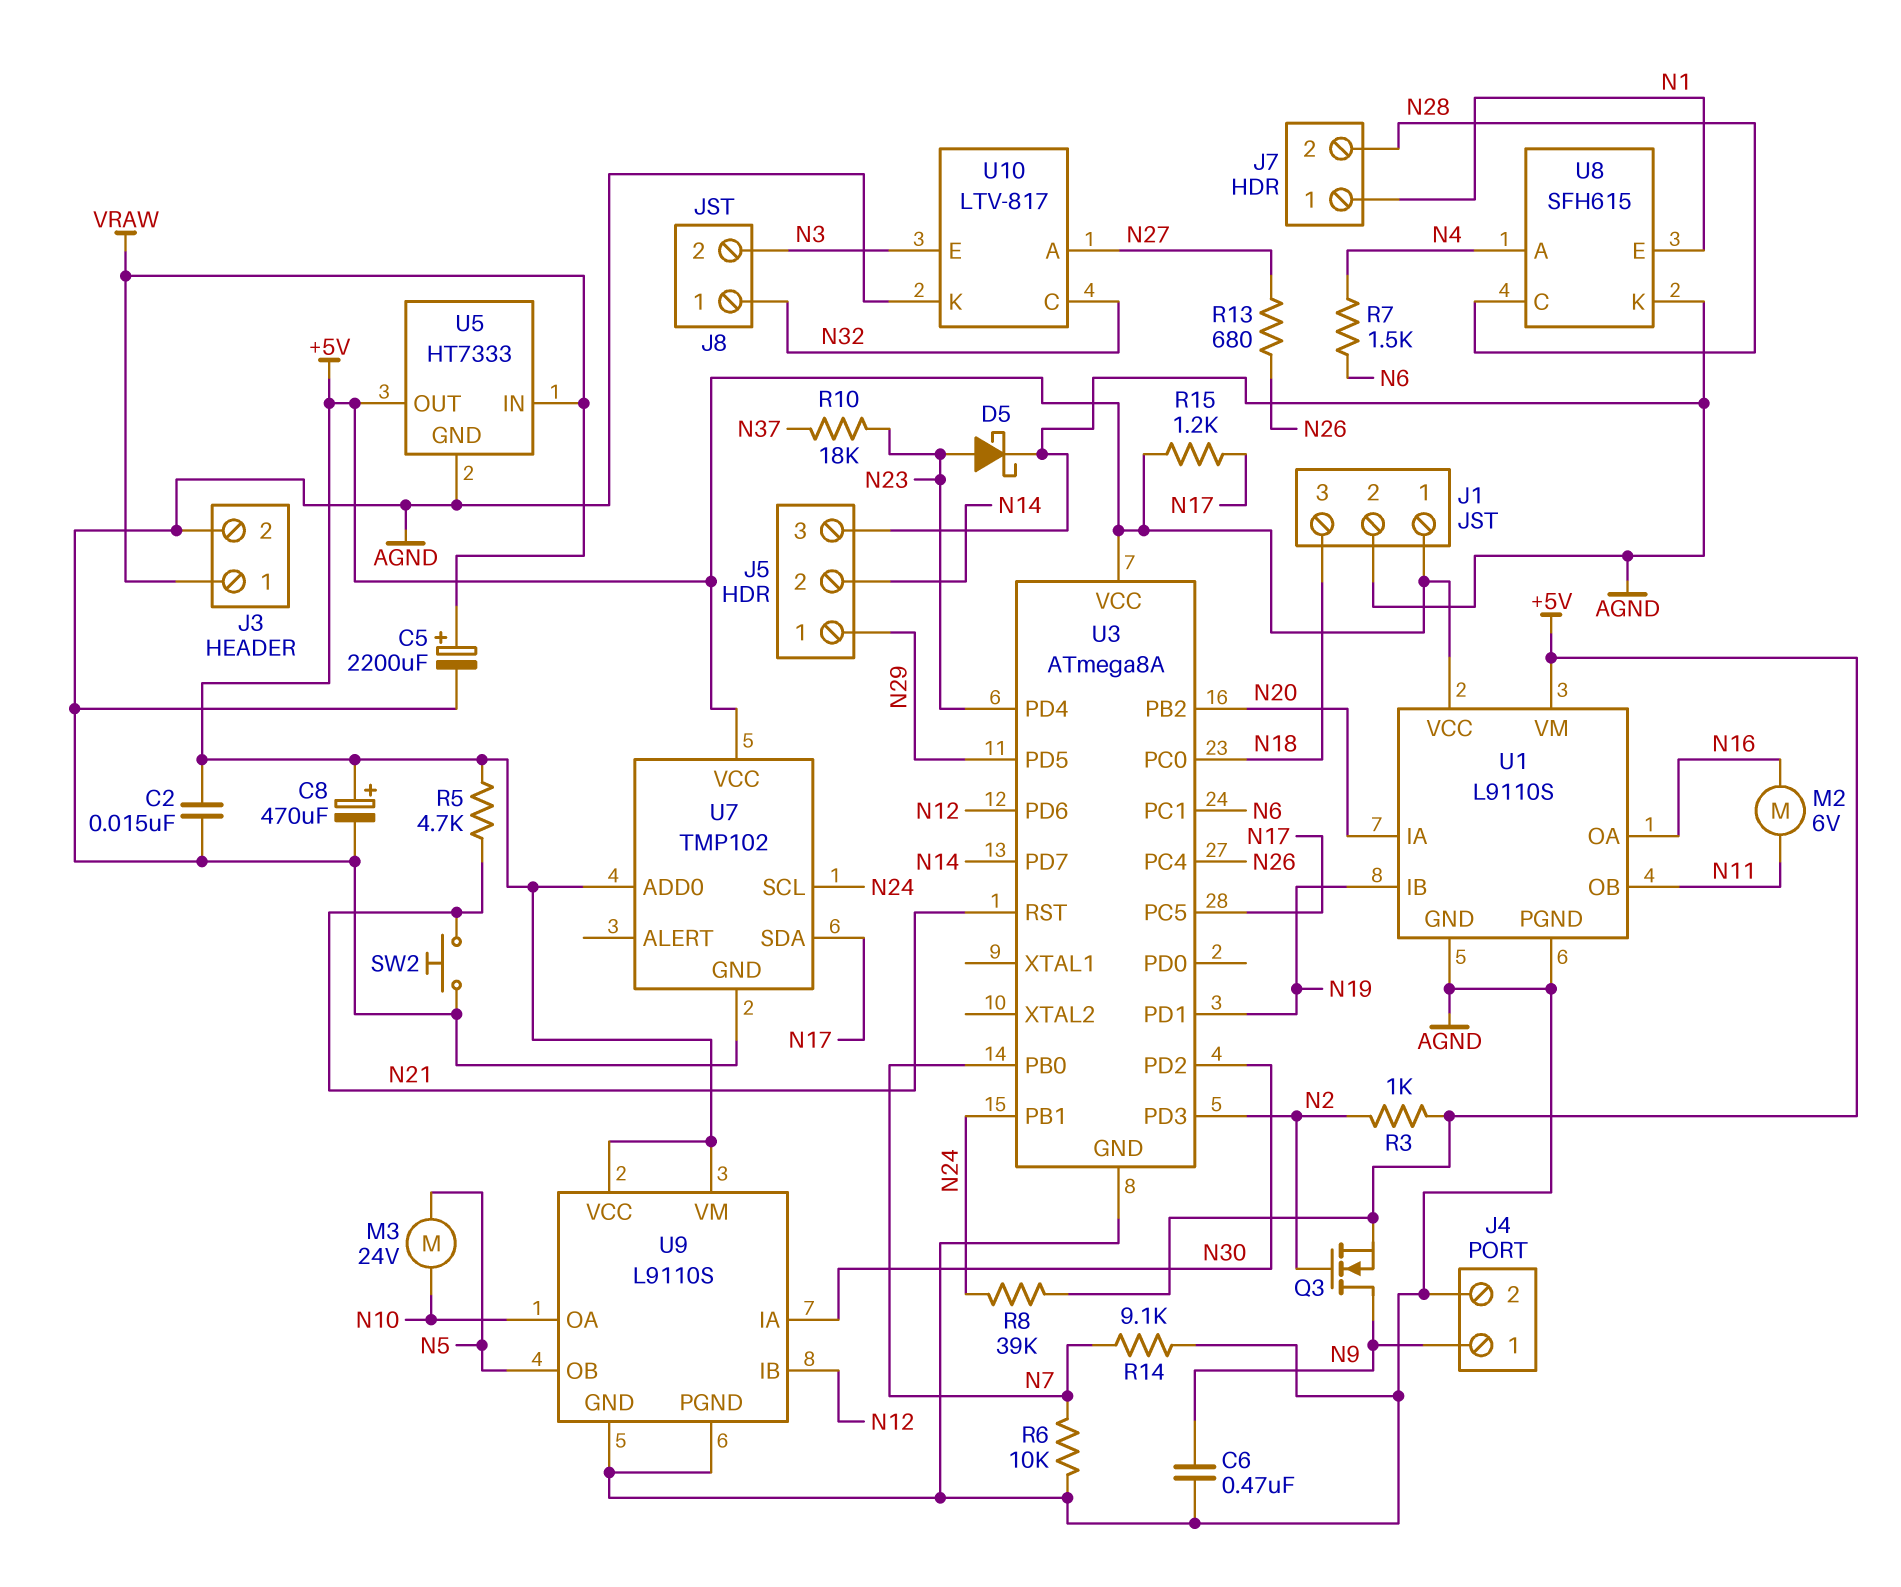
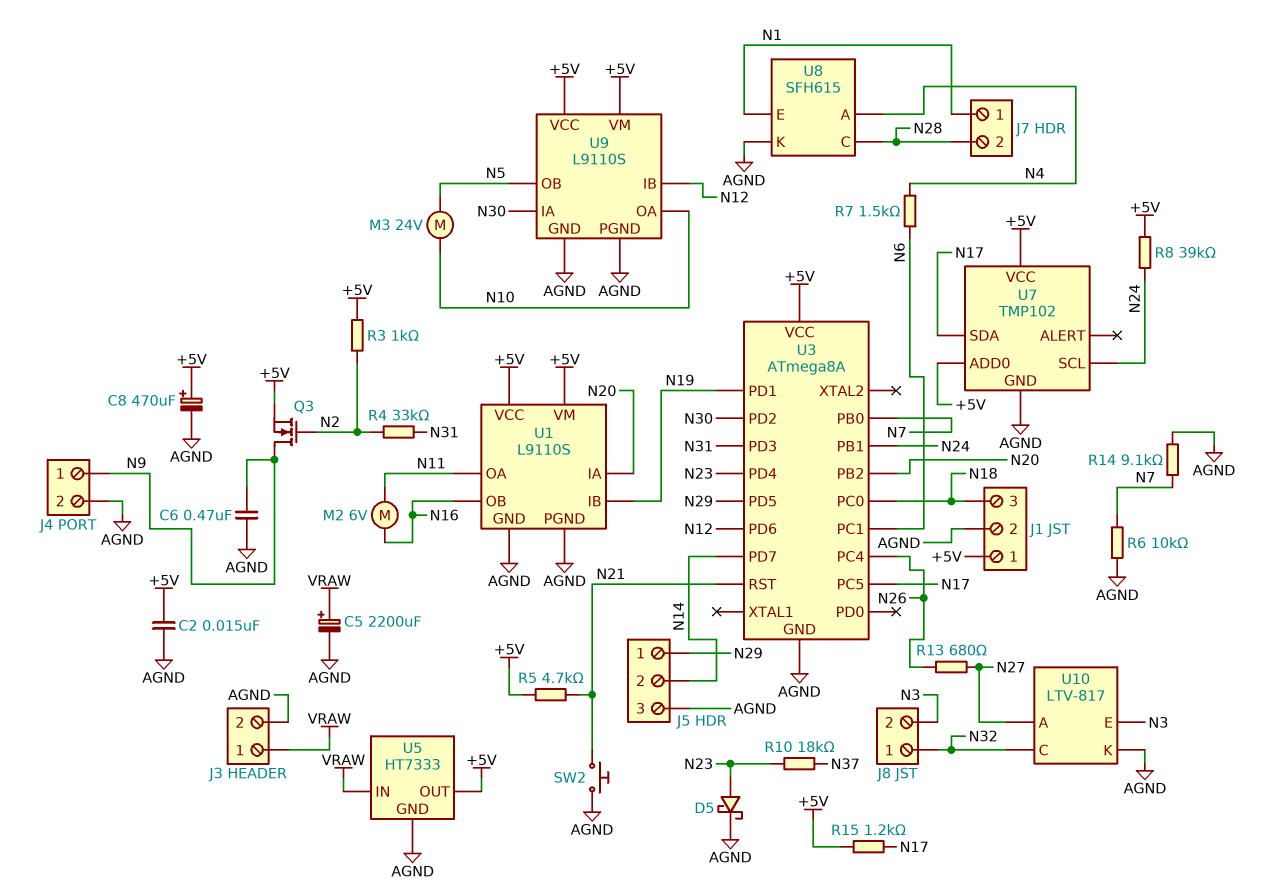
R4: none -> 33k (N2, N31)
U1 pin OA: N16 -> N11
U1 pin OB: N11 -> N16
U3 pin PD3: N2 -> N31

